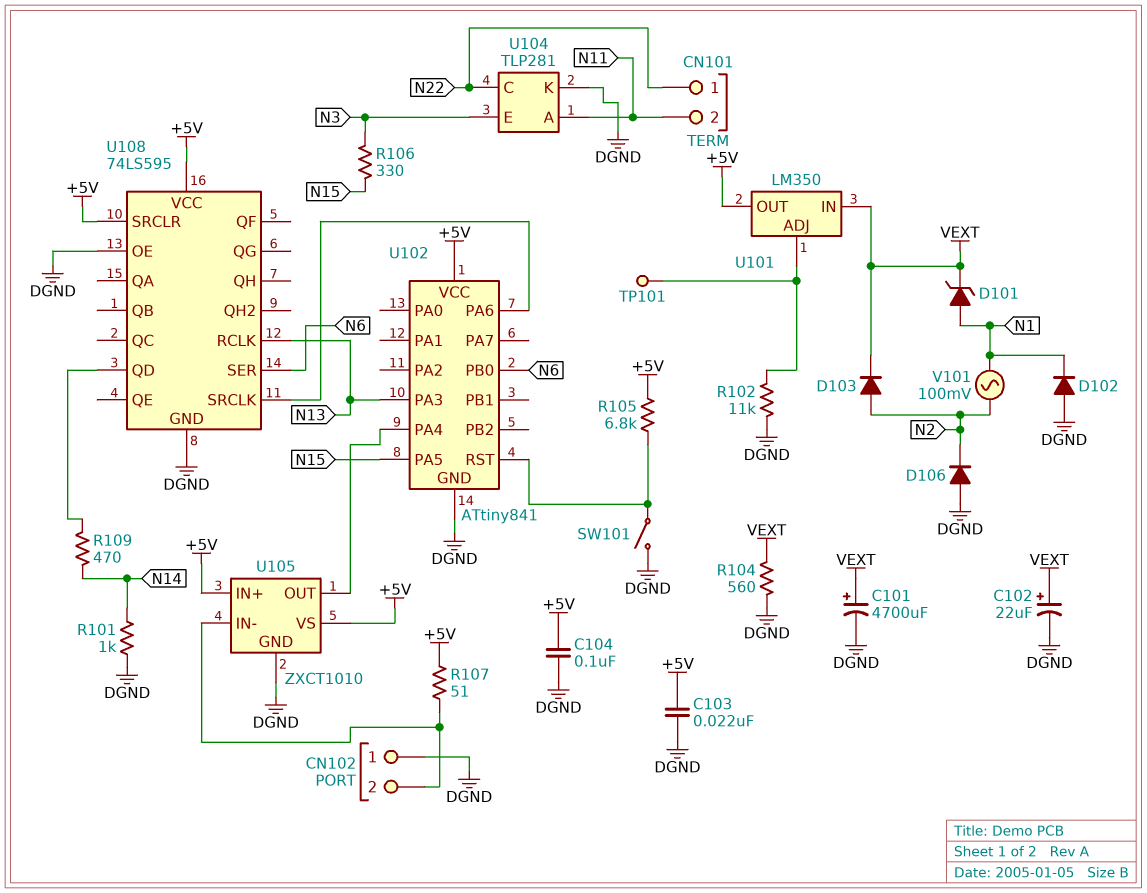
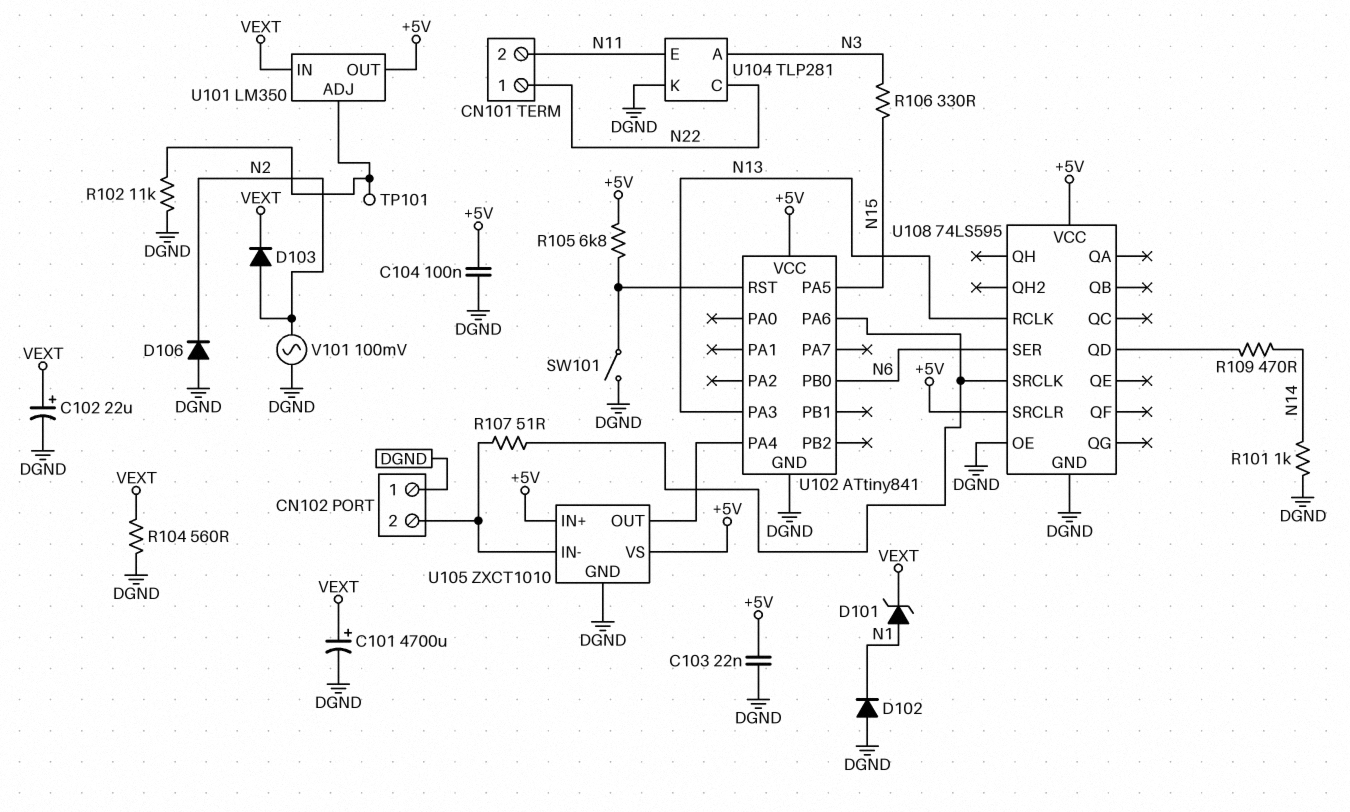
R107: 51 (+5V, CN102/2) -> 51 (CN102/2, U102/PA6)
U104 pin A: N11 -> N3
U104 pin E: N3 -> N11
V101: AC 100mV (N1, N2) -> AC 100mV (DGND, N2)

